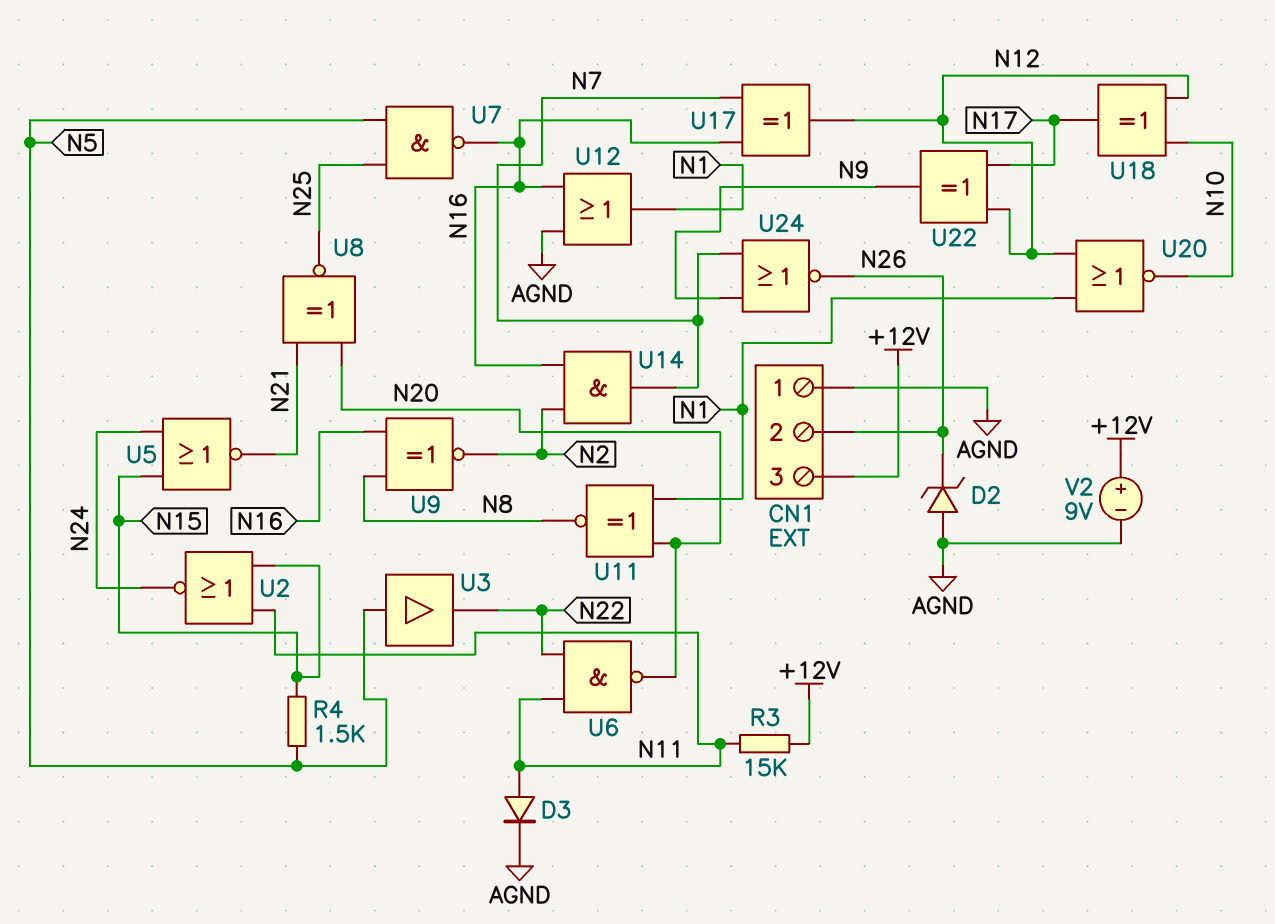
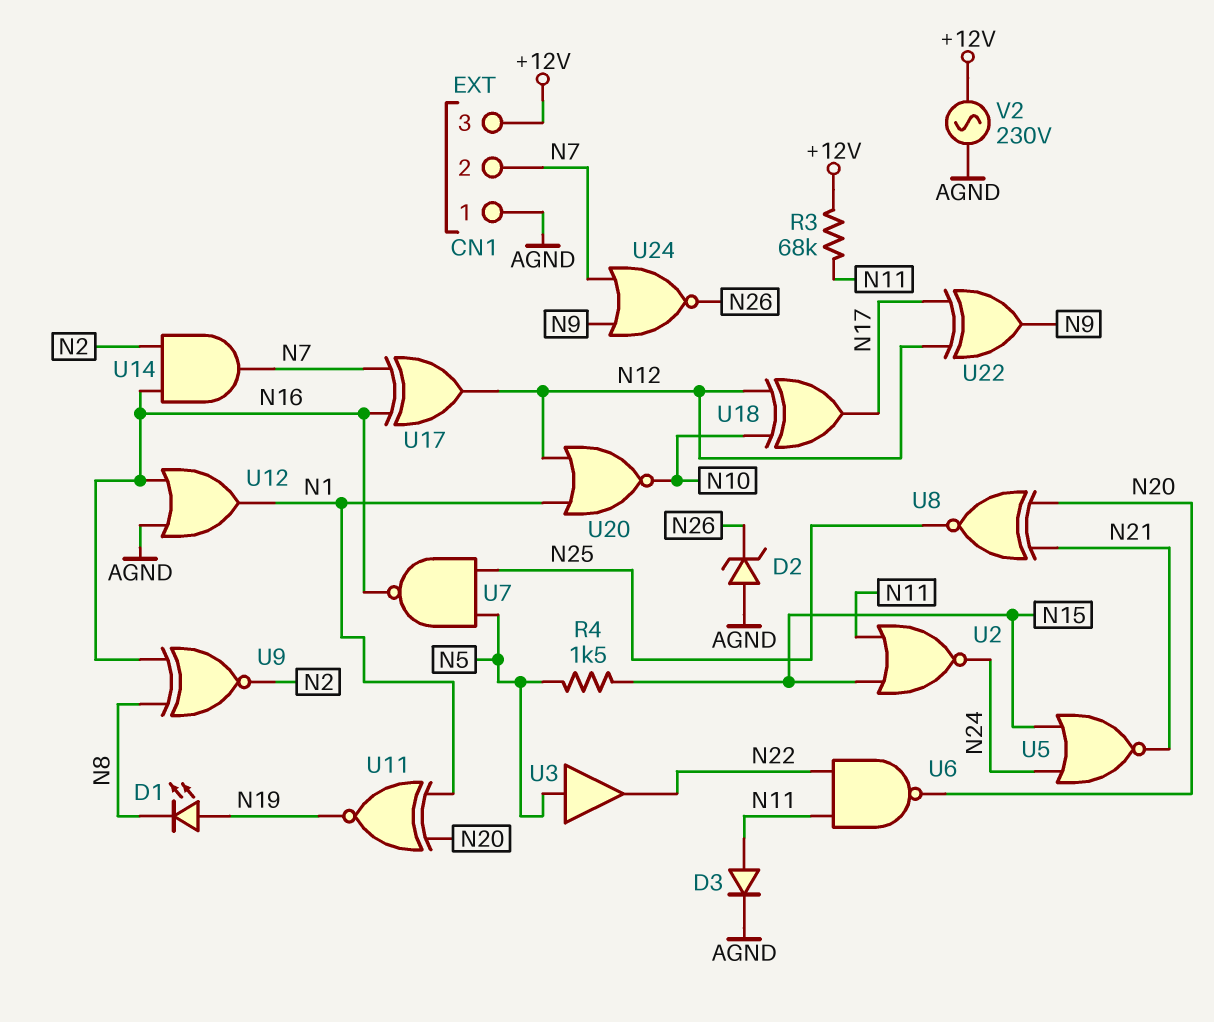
CN1 pin 2: N26 -> N7
D1: none -> LED (A N19, K N8)
R3: 15k (+12V, N11) -> 68k (+12V, N11)
U11: XNOR (in N1, in N20, out N8) -> XNOR (in N1, in N20, out N19)
V2: 9V (plus +12V, minus AGND) -> AC 230V (+12V, AGND)

